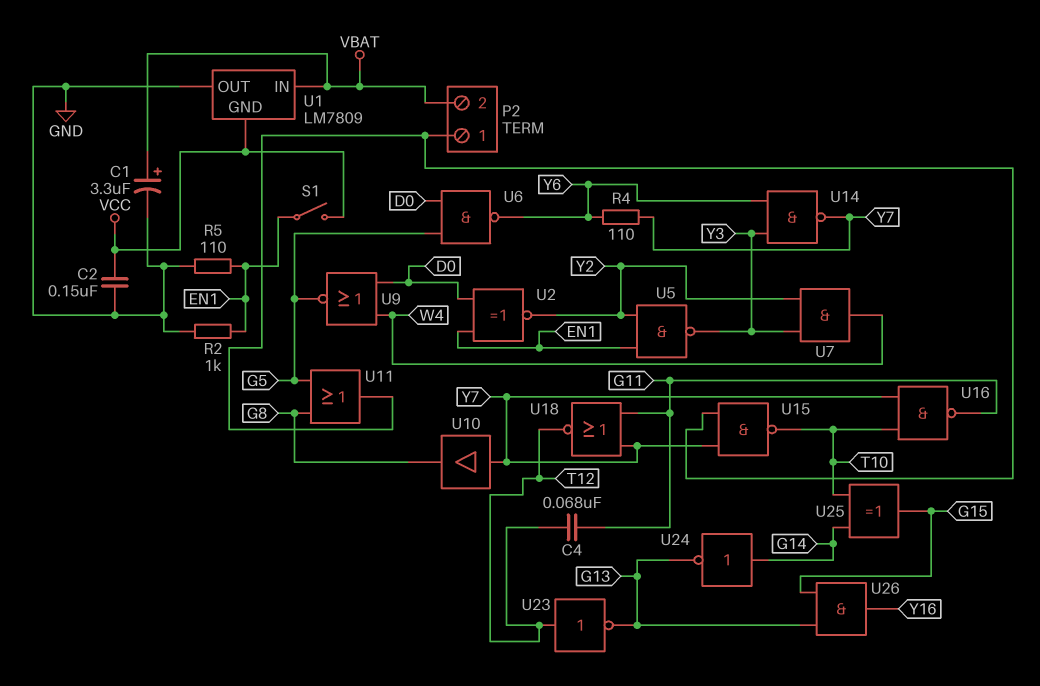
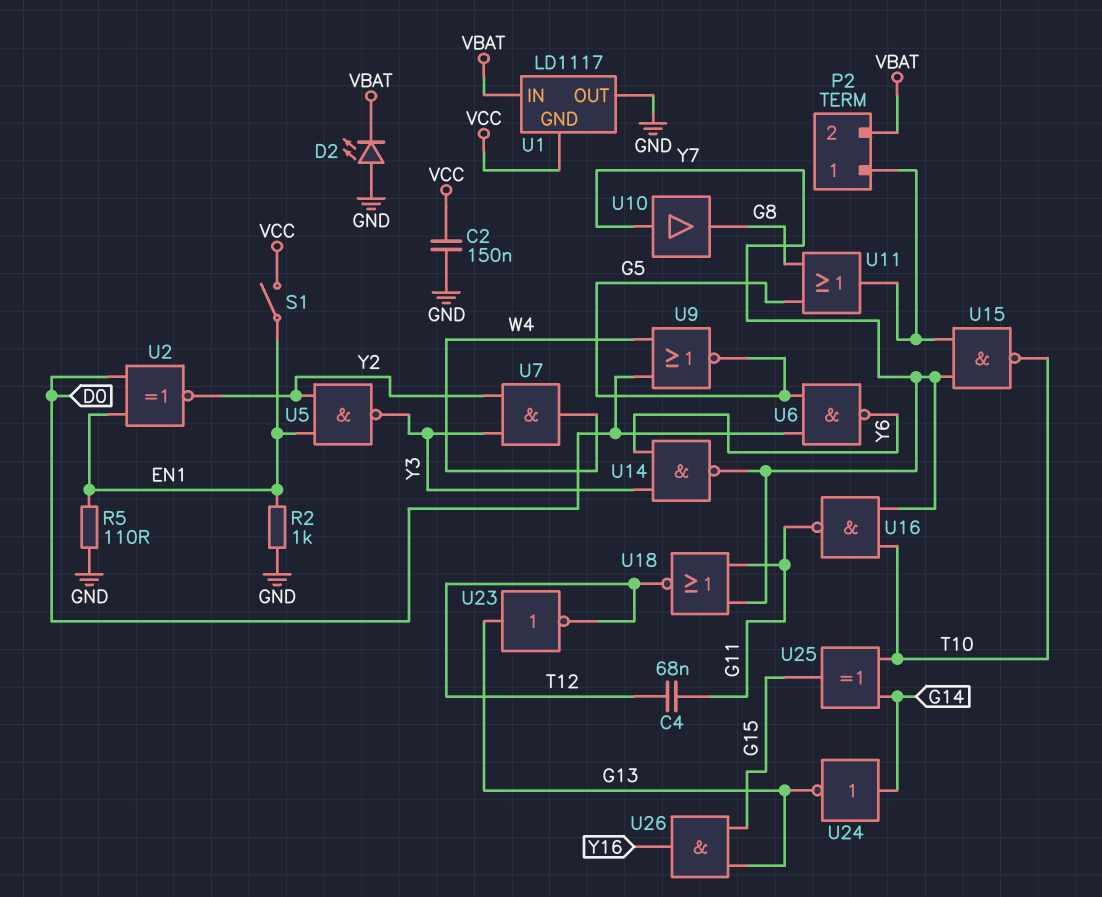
C1: 3.3uF (plus VBAT, minus GND) -> none
D2: none -> LED (A GND, K VBAT)
R4: 110 (Y6, Y7) -> none
U1: LM7809 -> LD1117
U23: NOT (in T12, out G13) -> NOT (in G13, out T12)

